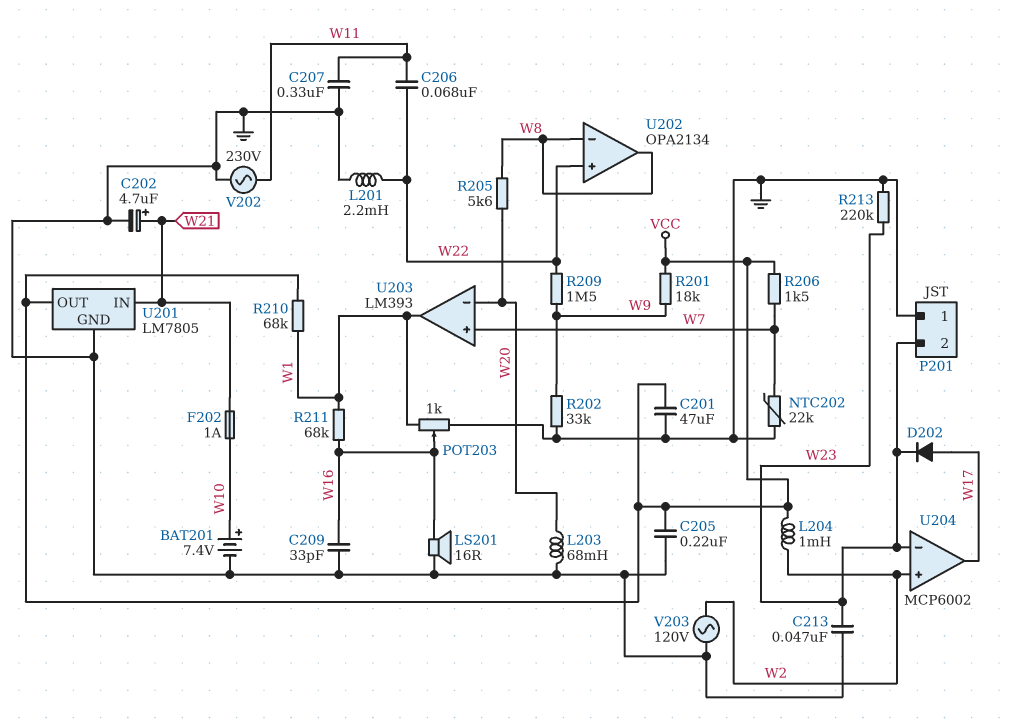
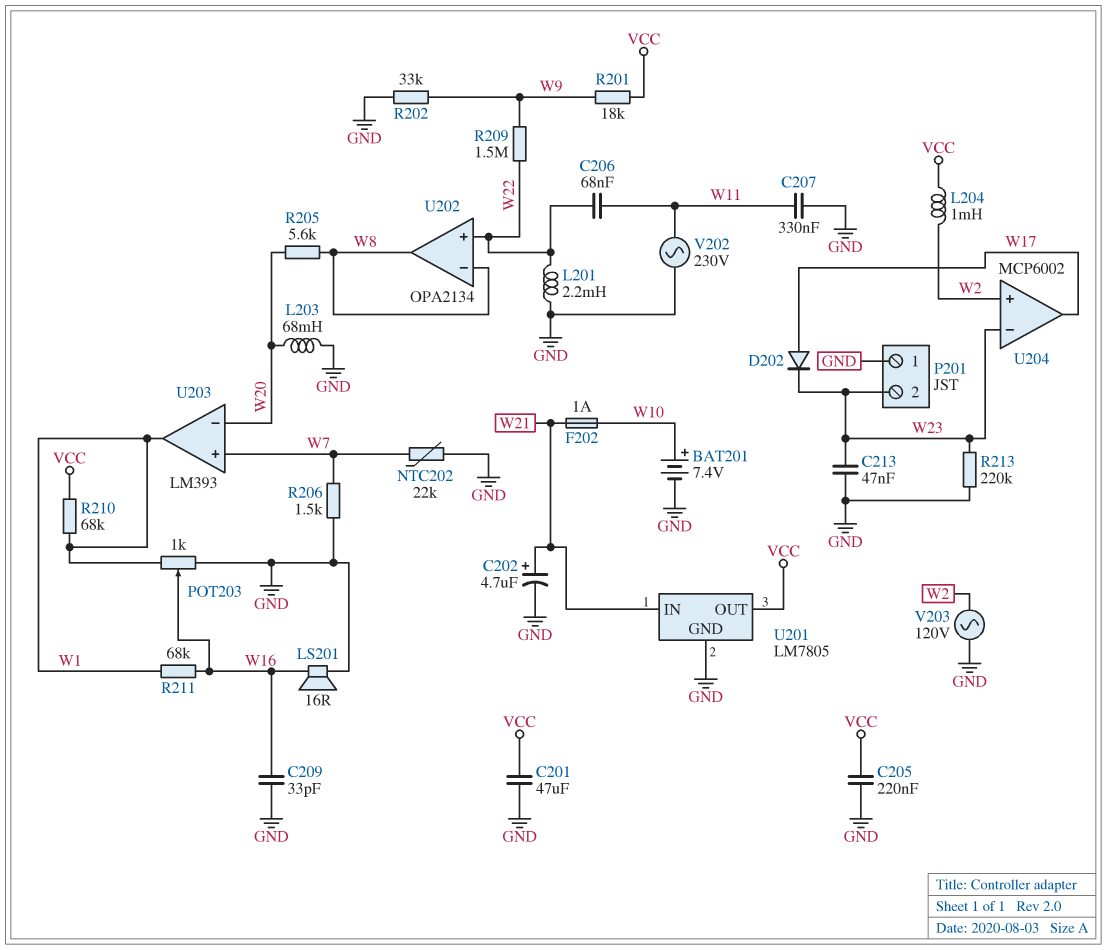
R206: 1.5k (VCC, W7) -> 1.5k (GND, W7)

